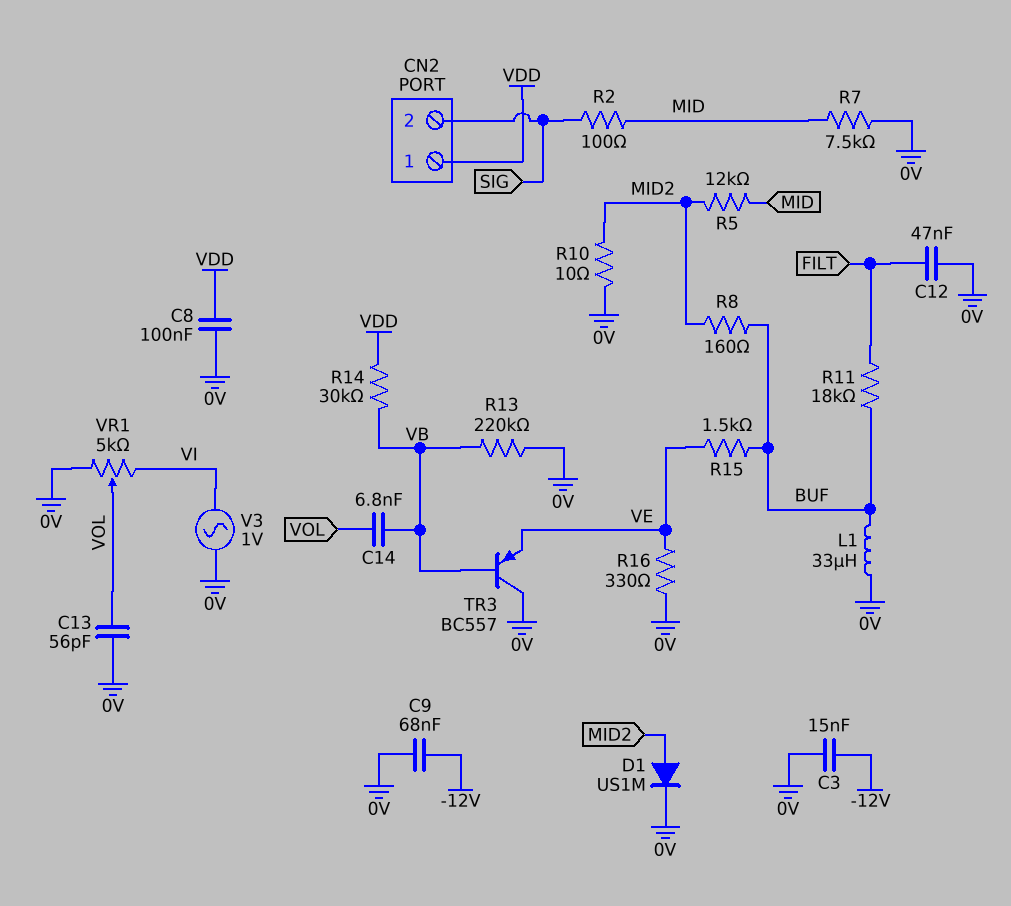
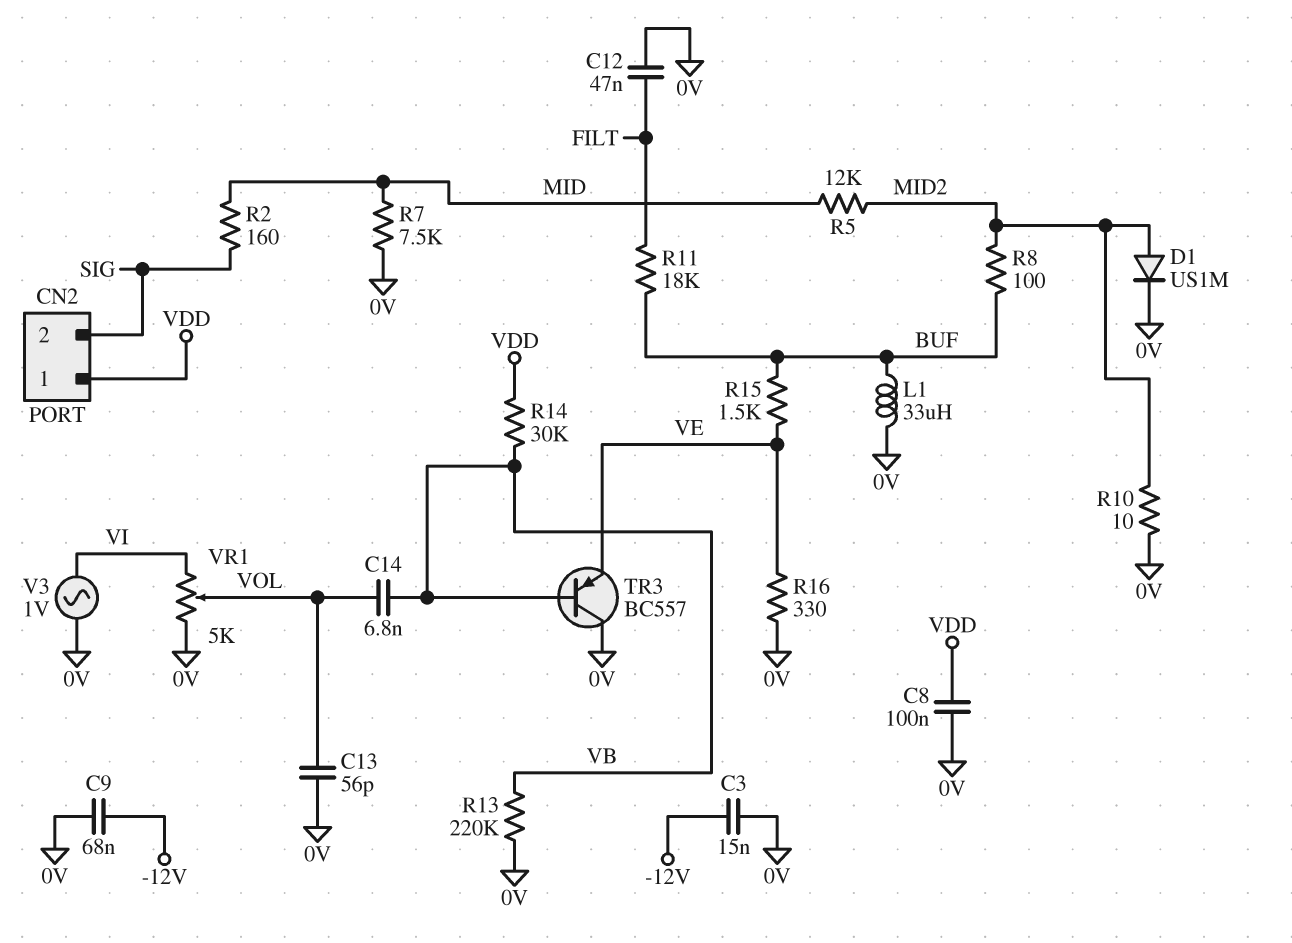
R2: 100 (MID, SIG) -> 160 (MID, SIG)
R8: 160 (BUF, MID2) -> 100 (BUF, MID2)

